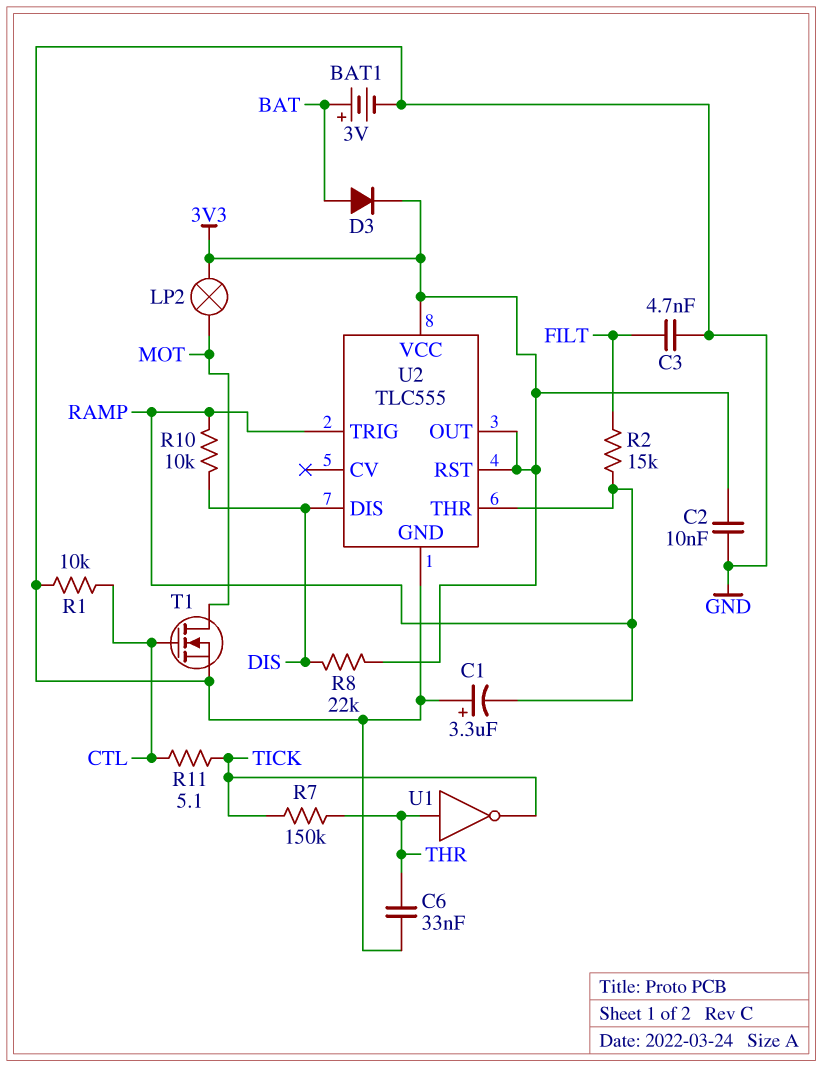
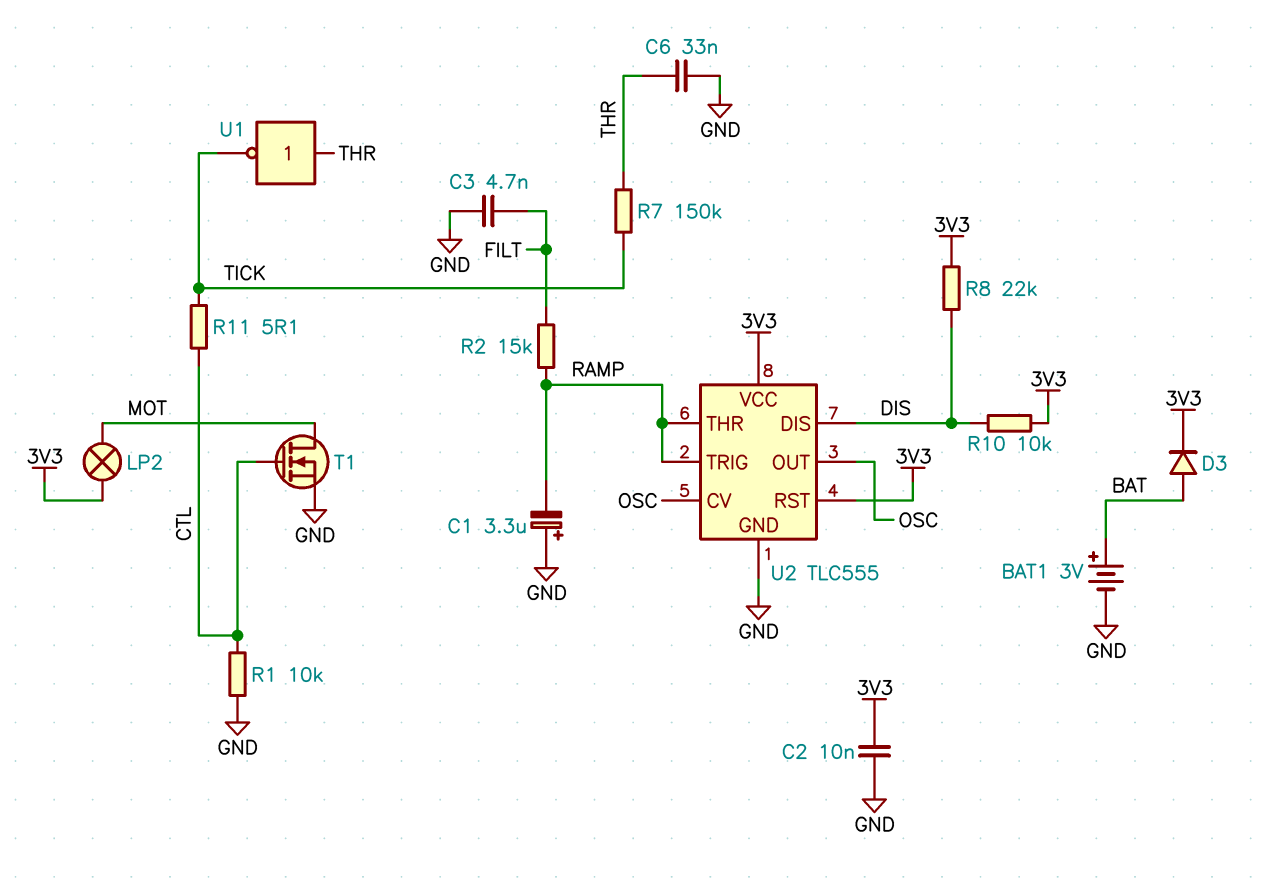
R10: 10k (DIS, RAMP) -> 10k (3V3, DIS)
U2 pin CV: none -> OSC
U2 pin OUT: 3V3 -> OSC

